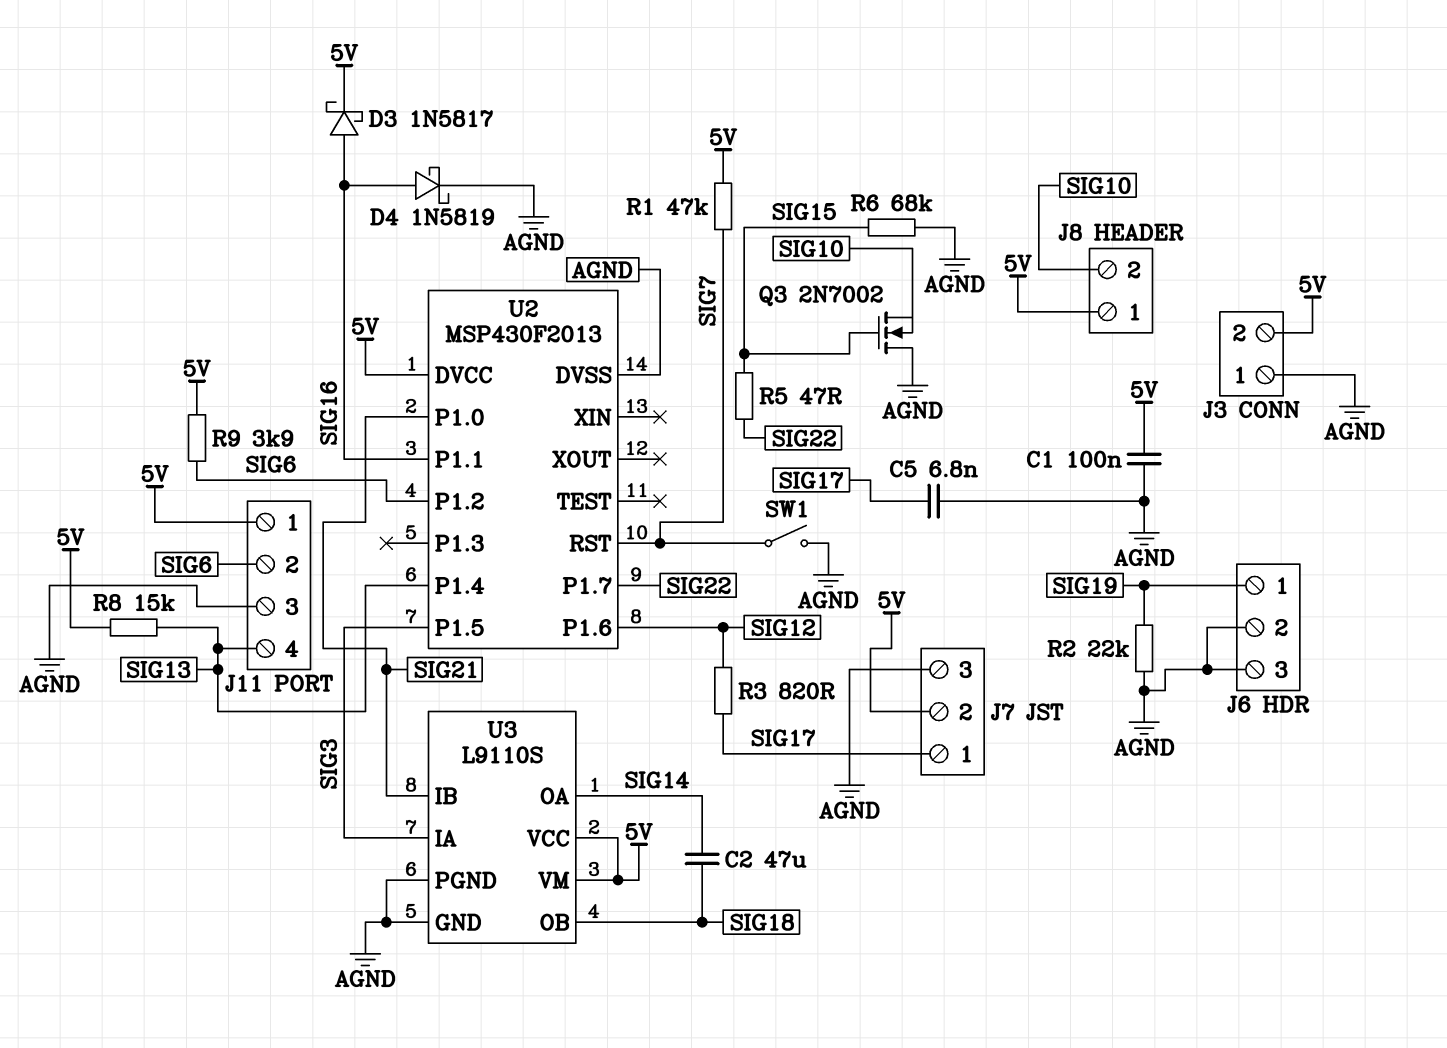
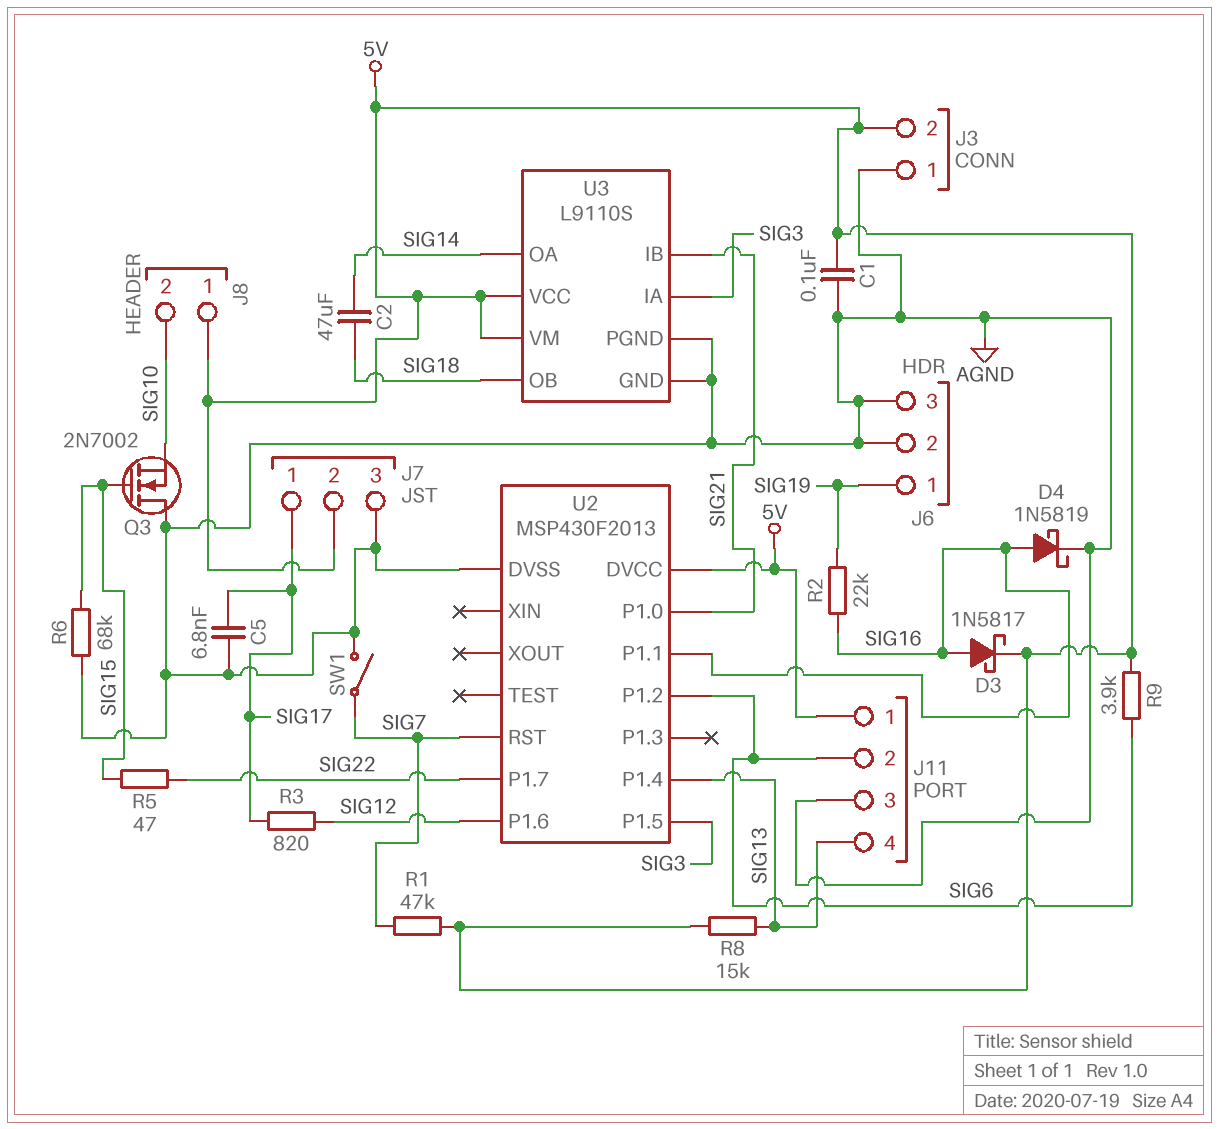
R2: 22k (AGND, SIG19) -> 22k (SIG16, SIG19)

